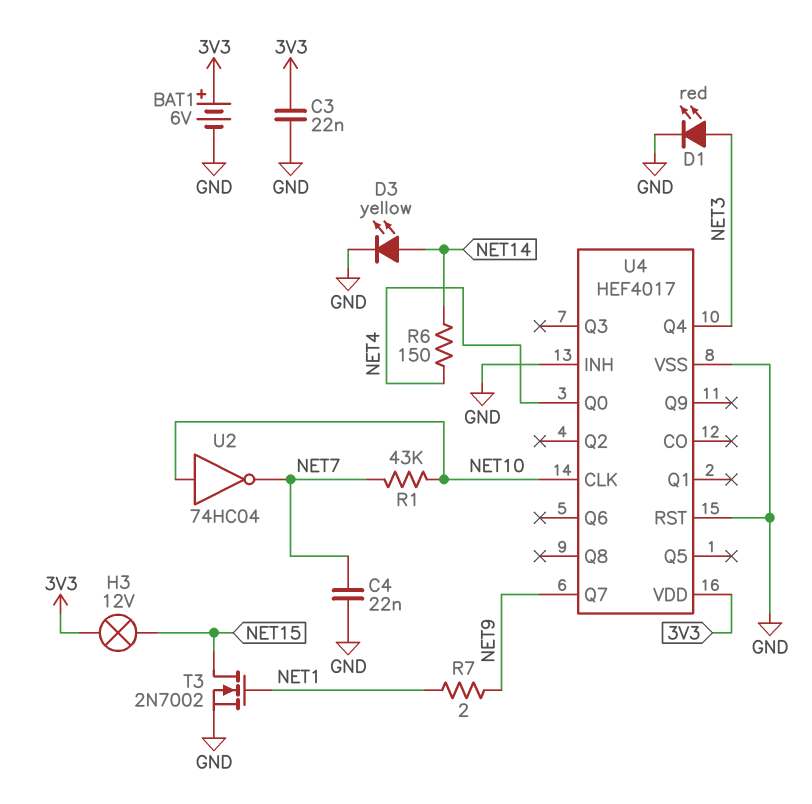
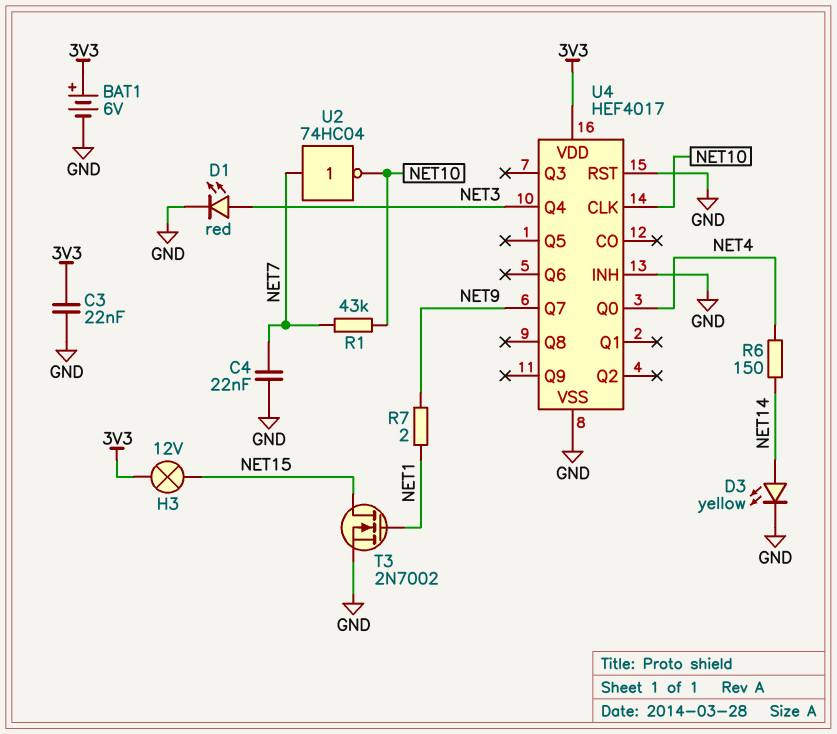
U2: NOT 74HC04 (in NET10, out NET7) -> NOT 74HC04 (in NET7, out NET10)

